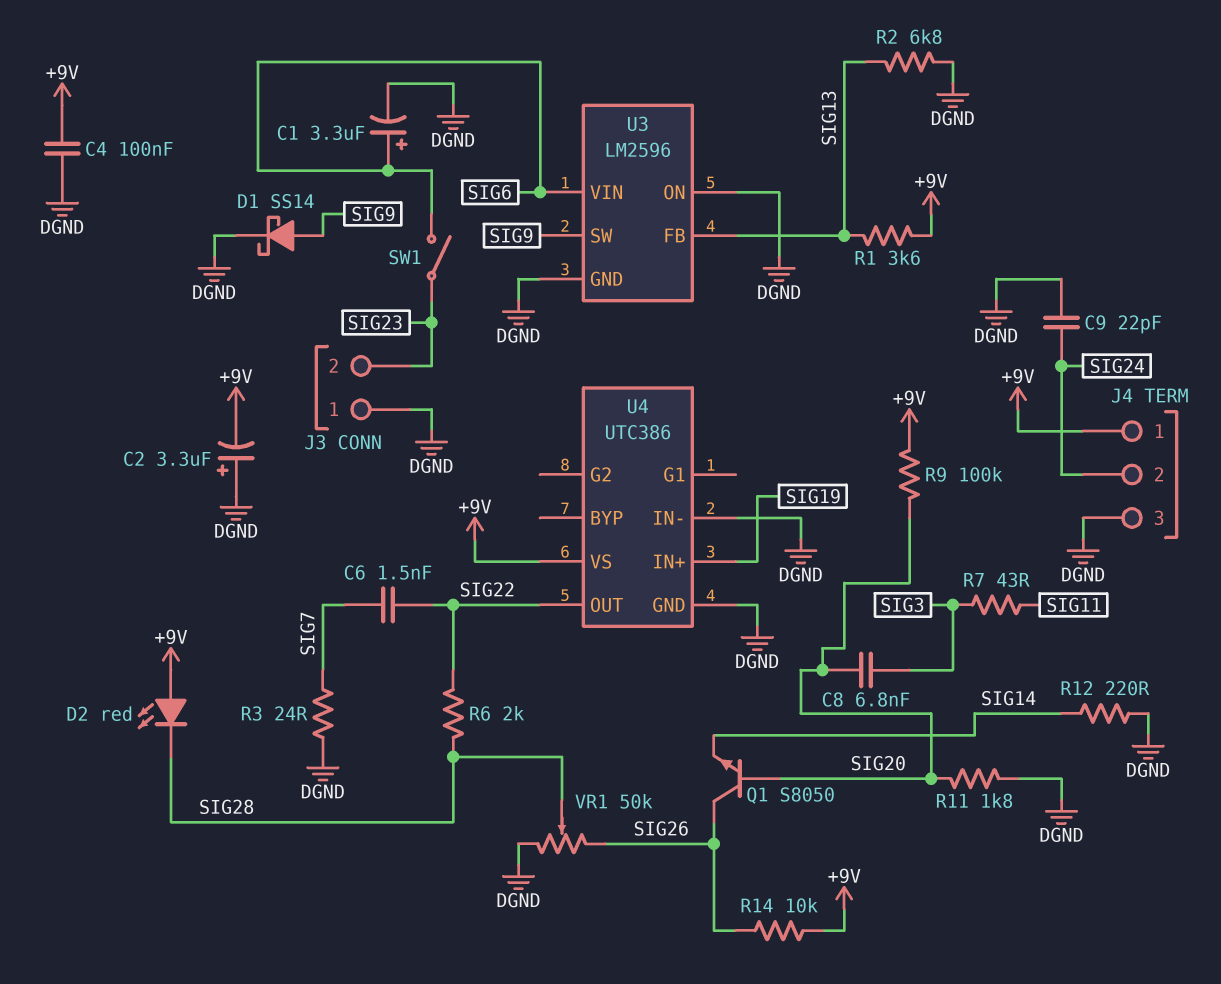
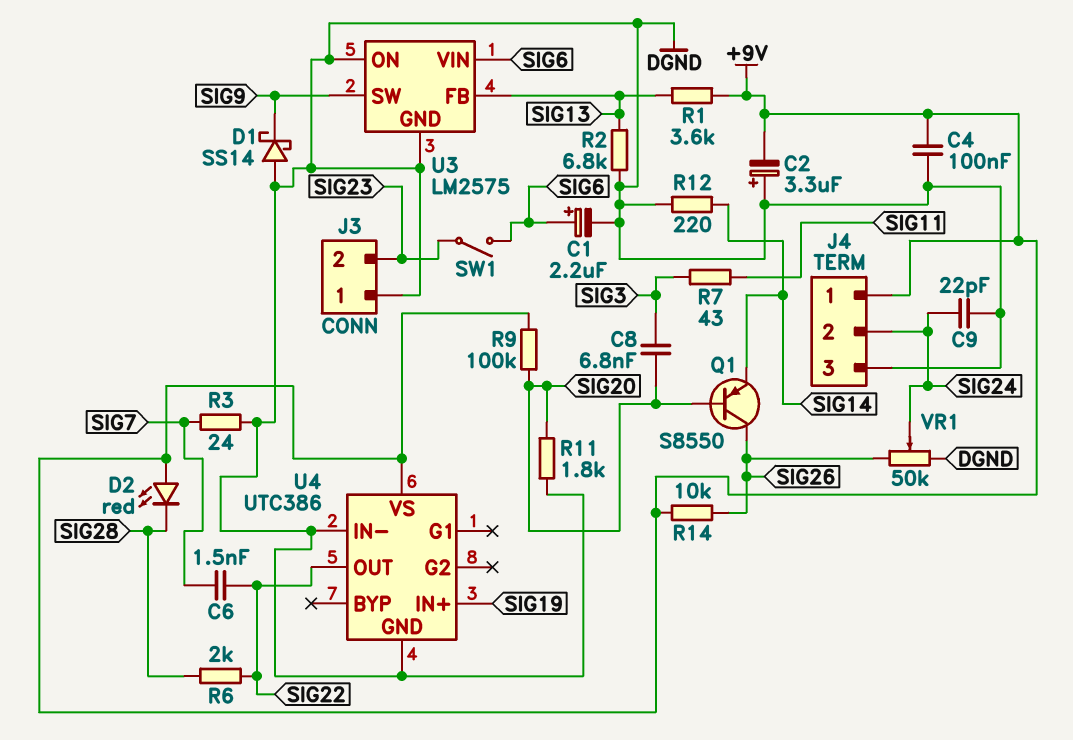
C1: 3.3uF (plus SIG6, minus DGND) -> 2.2uF (plus SIG6, minus DGND)
D1: schottky SS14 (A SIG9, K DGND) -> schottky SS14 (A DGND, K SIG9)
Q1: NPN S8050 (B SIG20, C SIG26, E SIG14) -> PNP S8550 (B SIG20, C SIG26, E SIG14)
U3: LM2596 -> LM2575
VR1: 50k (DGND, SIG26, wiper SIG28) -> 50k (DGND, SIG26, wiper SIG24)

